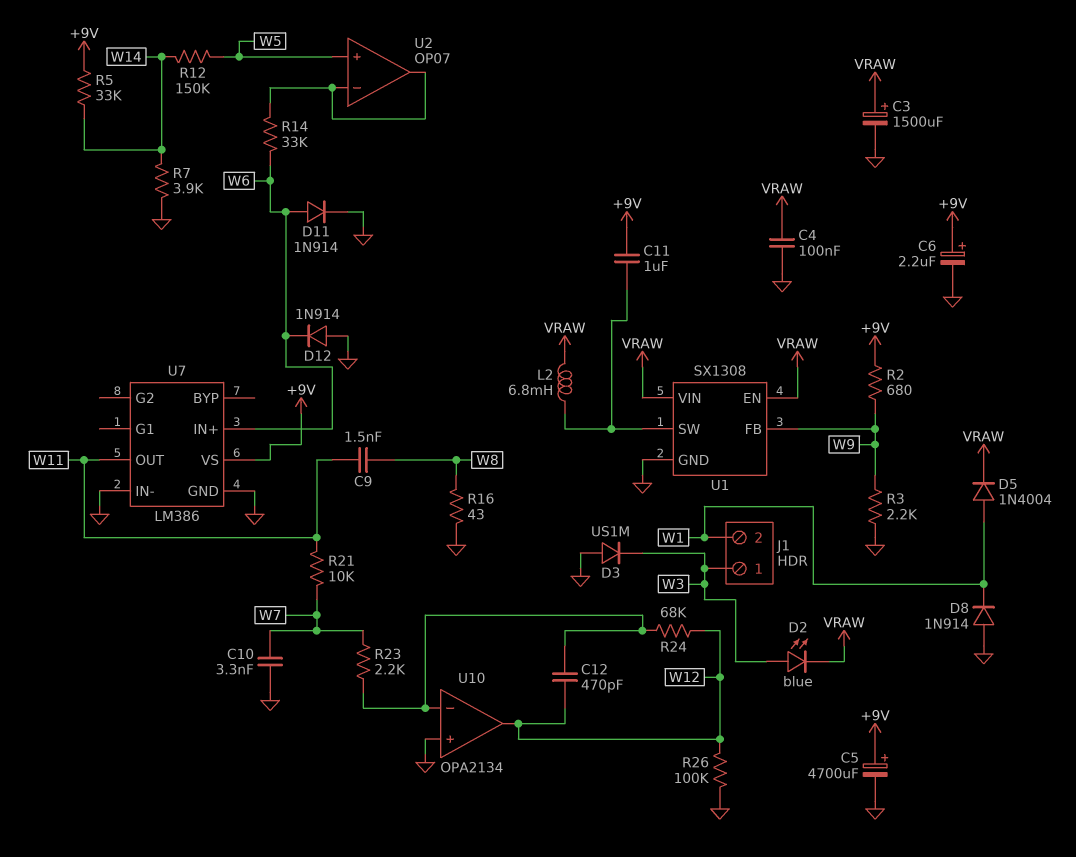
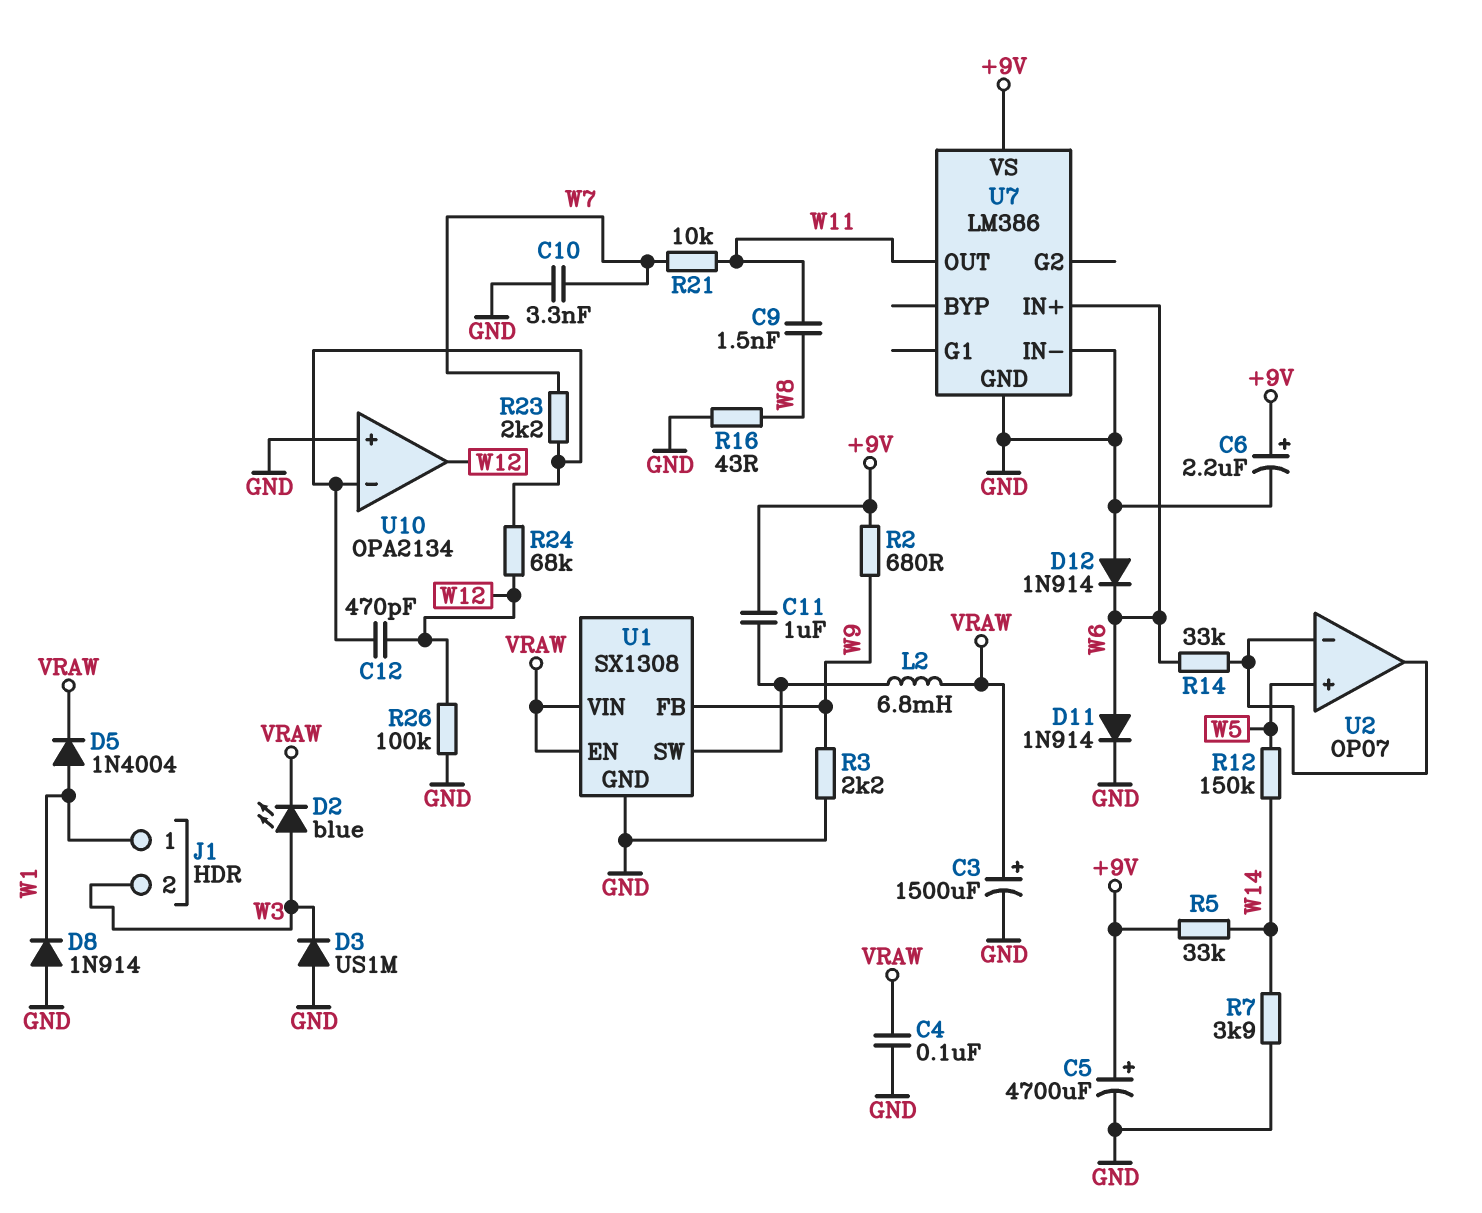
J1 pin 1: W3 -> W1
J1 pin 2: W1 -> W3

